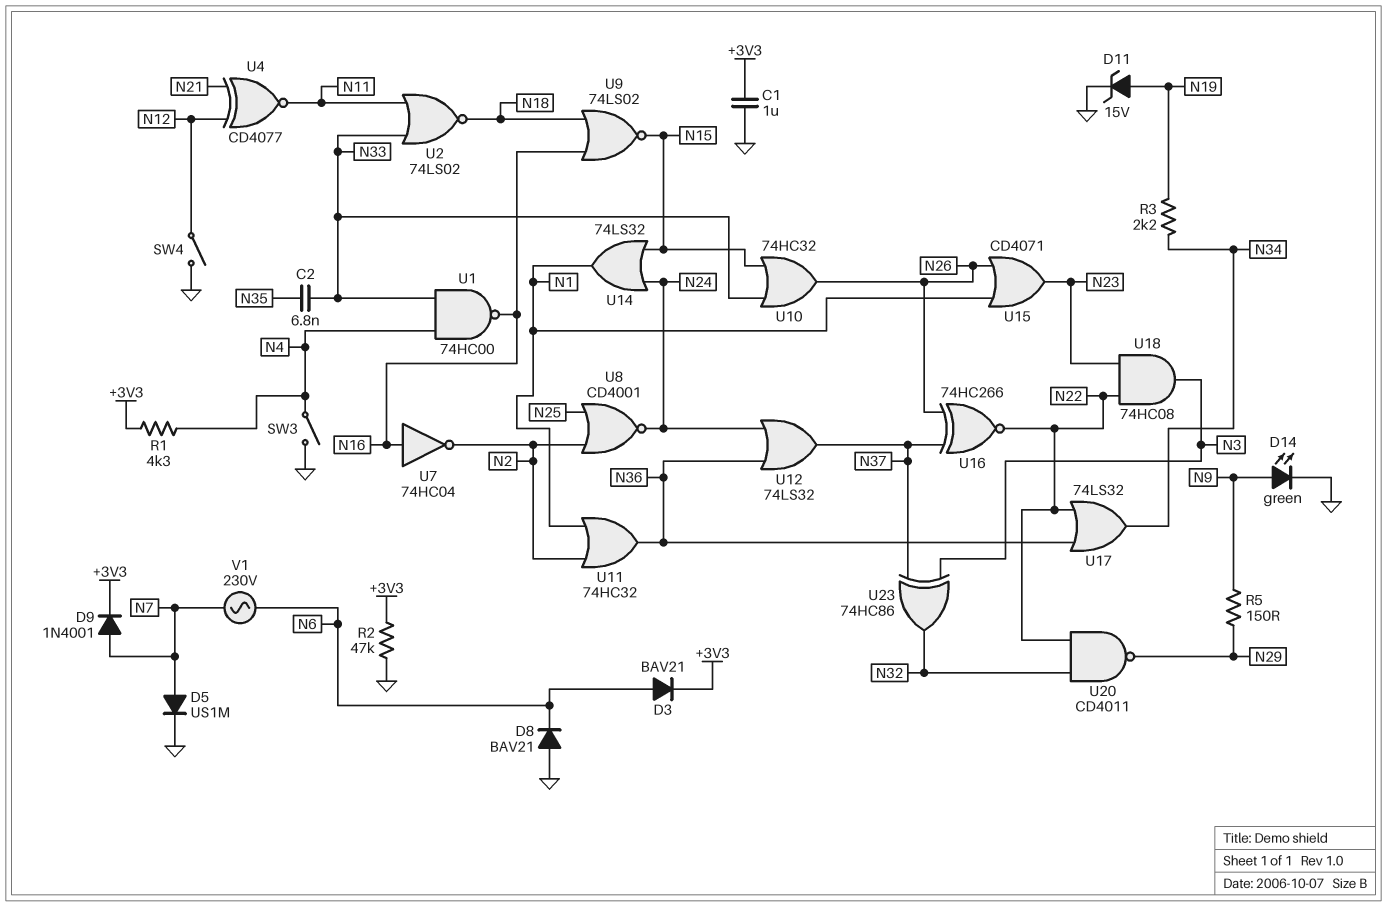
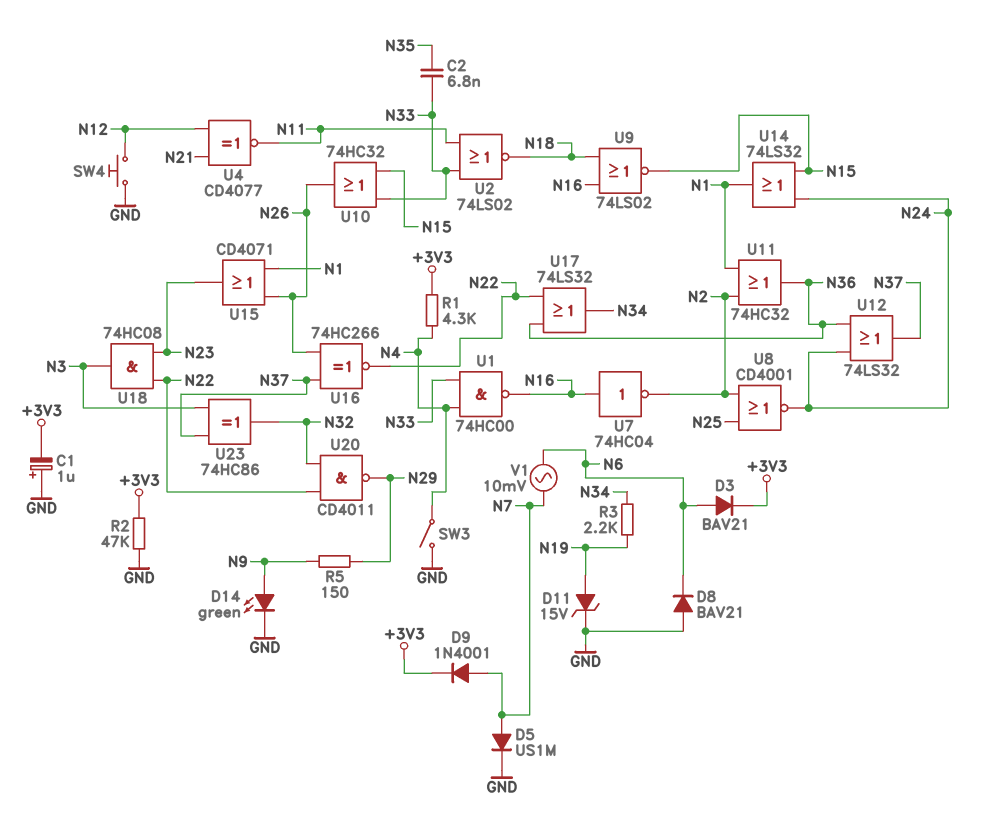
C1: 1uF (+3V3, GND) -> 1uF (plus GND, minus +3V3)
SW4: switch (GND, N12) -> button (GND, N12)
V1: AC 230V (N6, N7) -> AC 10mV (N6, N7)

